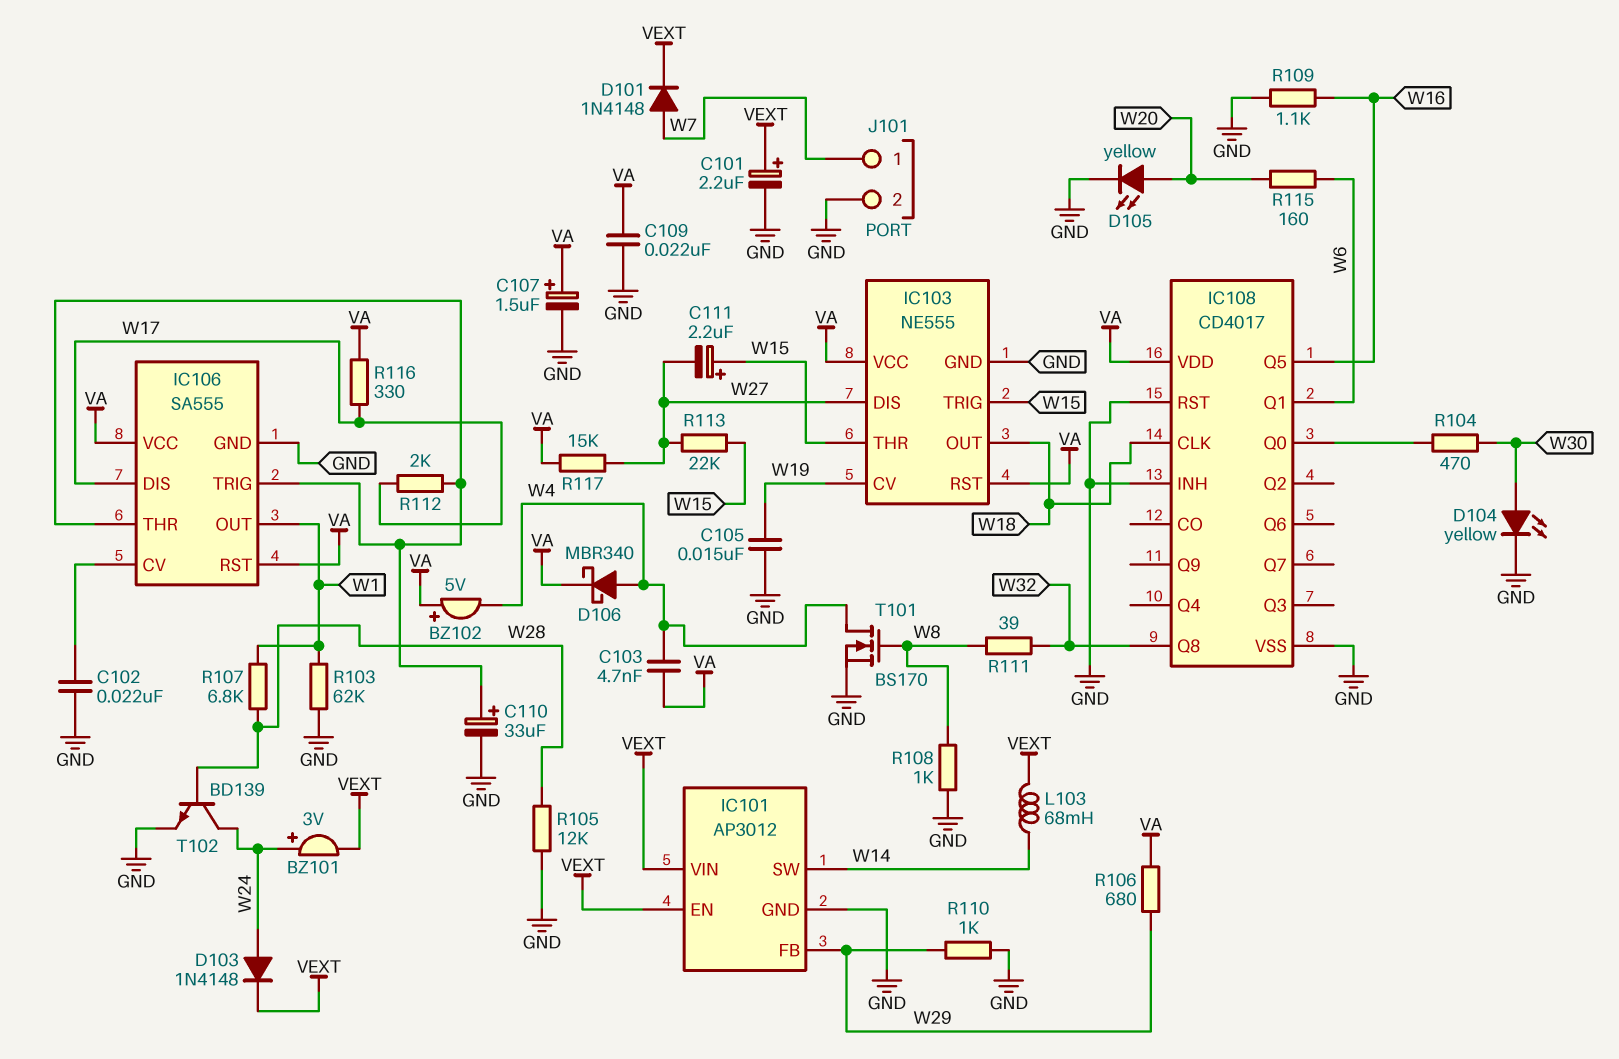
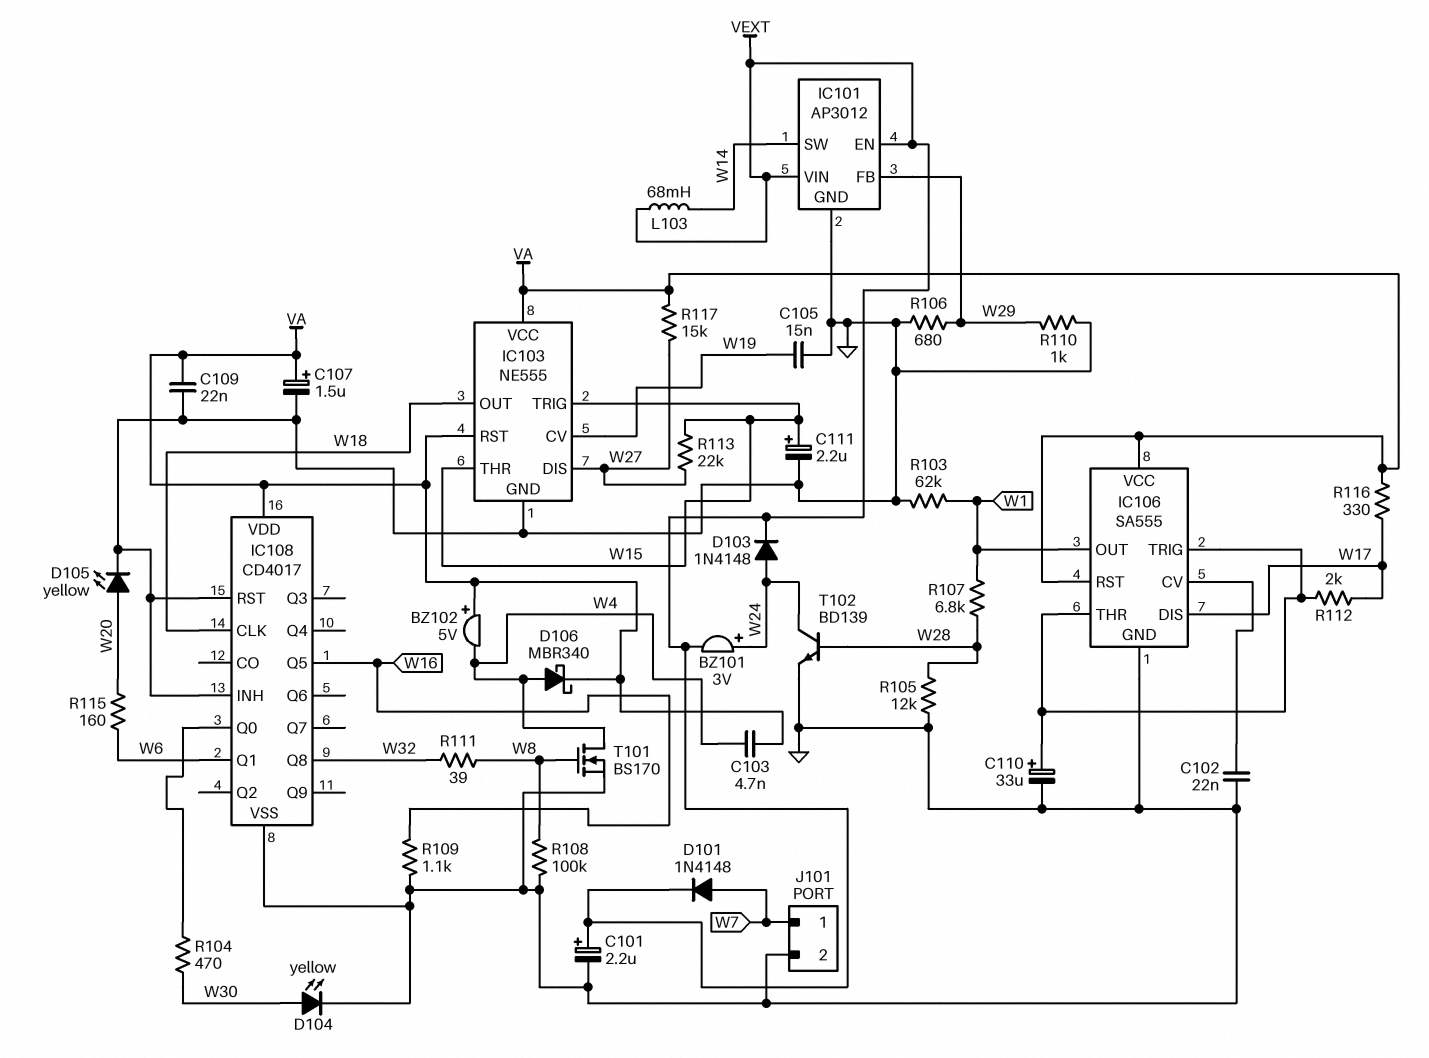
C111: 2.2uF (plus W15, minus W27) -> 2.2uF (plus W15, minus GND)
R106: 680 (VA, W29) -> 680 (GND, W29)
R108: 1k (GND, W8) -> 100k (GND, W8)

